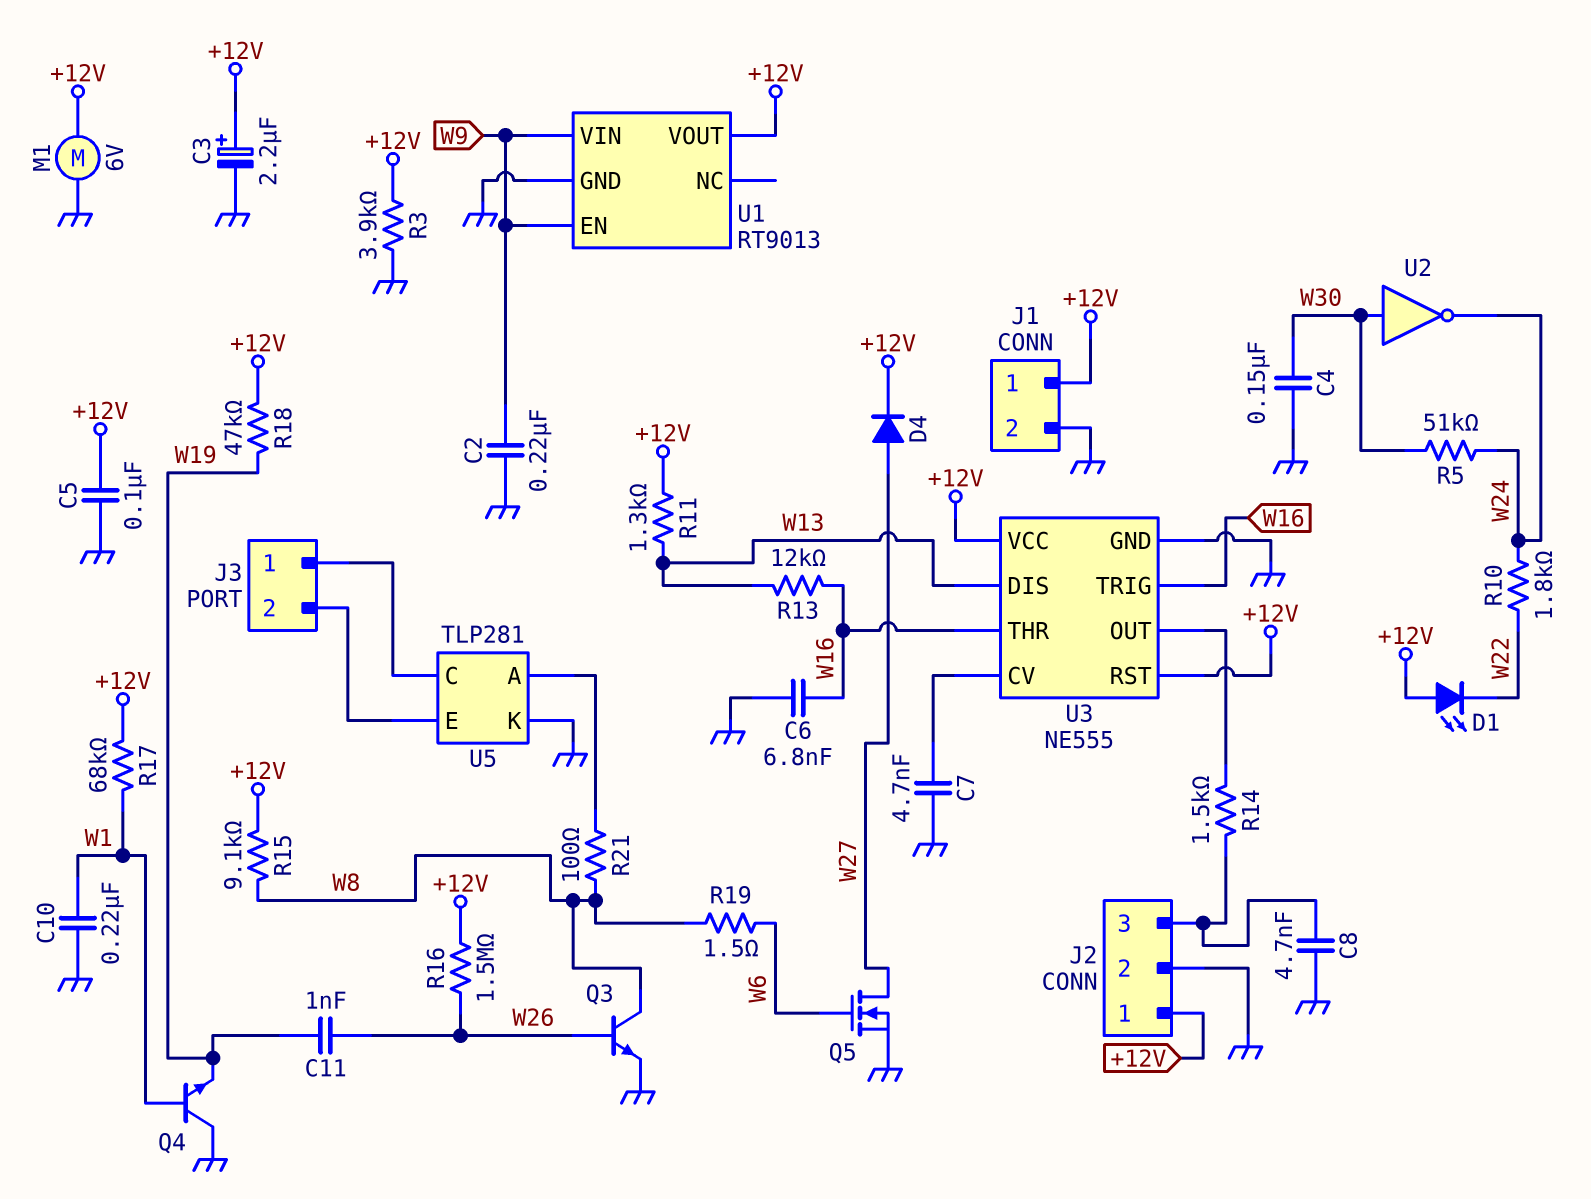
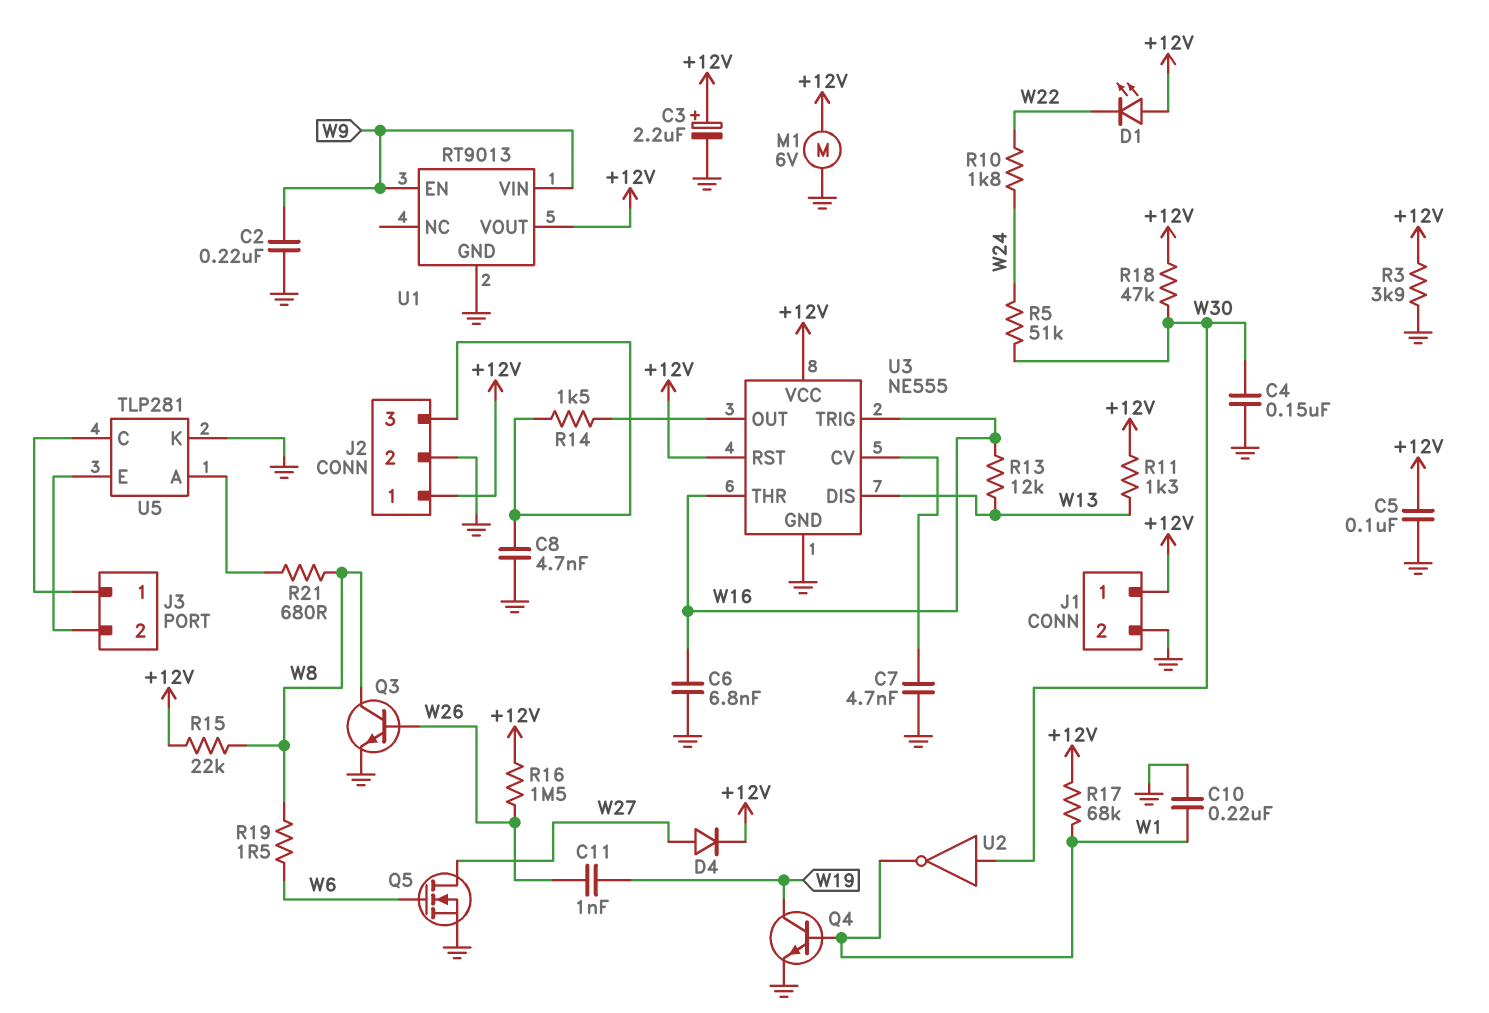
Q4: NPN (B W1, C GND, E W19) -> NPN (B W1, C W19, E GND)
R15: 9.1k (+12V, W8) -> 22k (+12V, W8)
R18: 47k (+12V, W19) -> 47k (+12V, W30)
R21: 100 (U5/A, W8) -> 680 (U5/A, W8)
U2: NOT (in W30, out W24) -> NOT (in W30, out W1)

